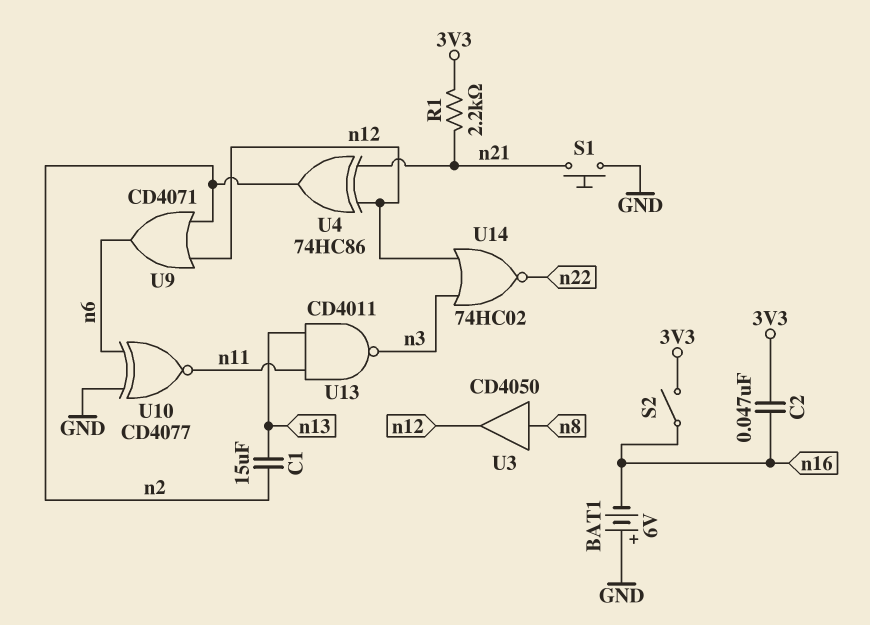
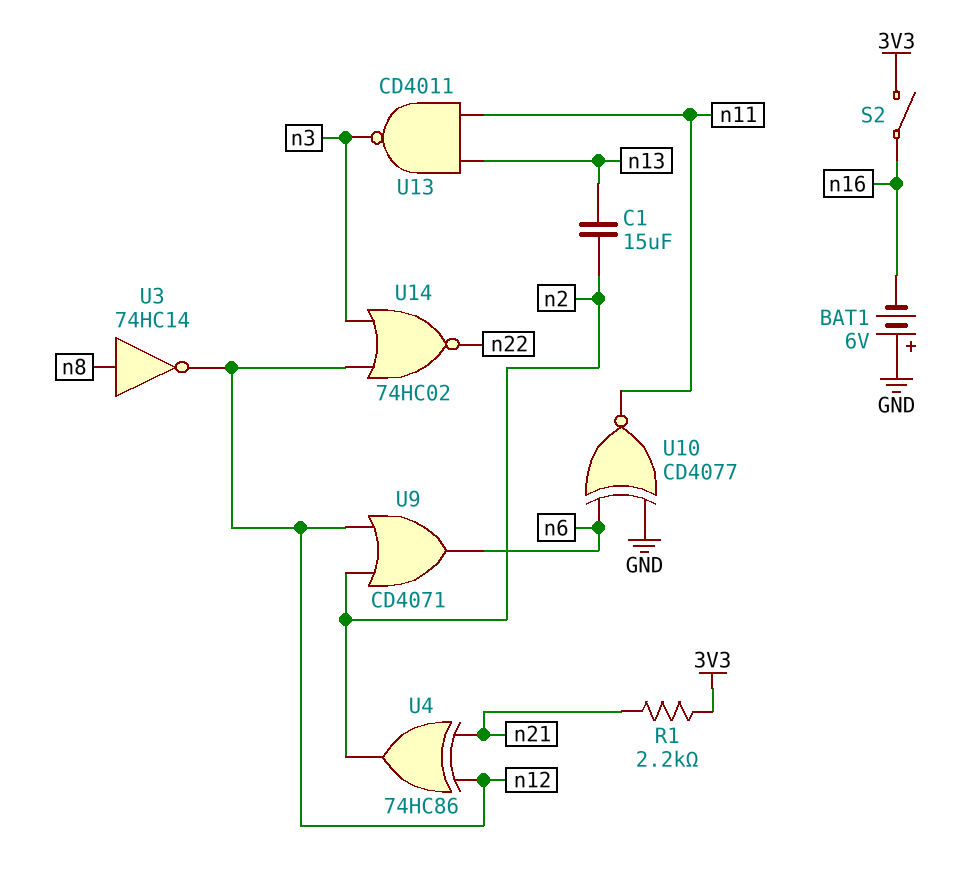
C2: 47nF (3V3, n16) -> none
S1: button (GND, n21) -> none
U3: buffer CD4050 (in n8, out n12) -> NOT 74HC14 (in n8, out n12)

